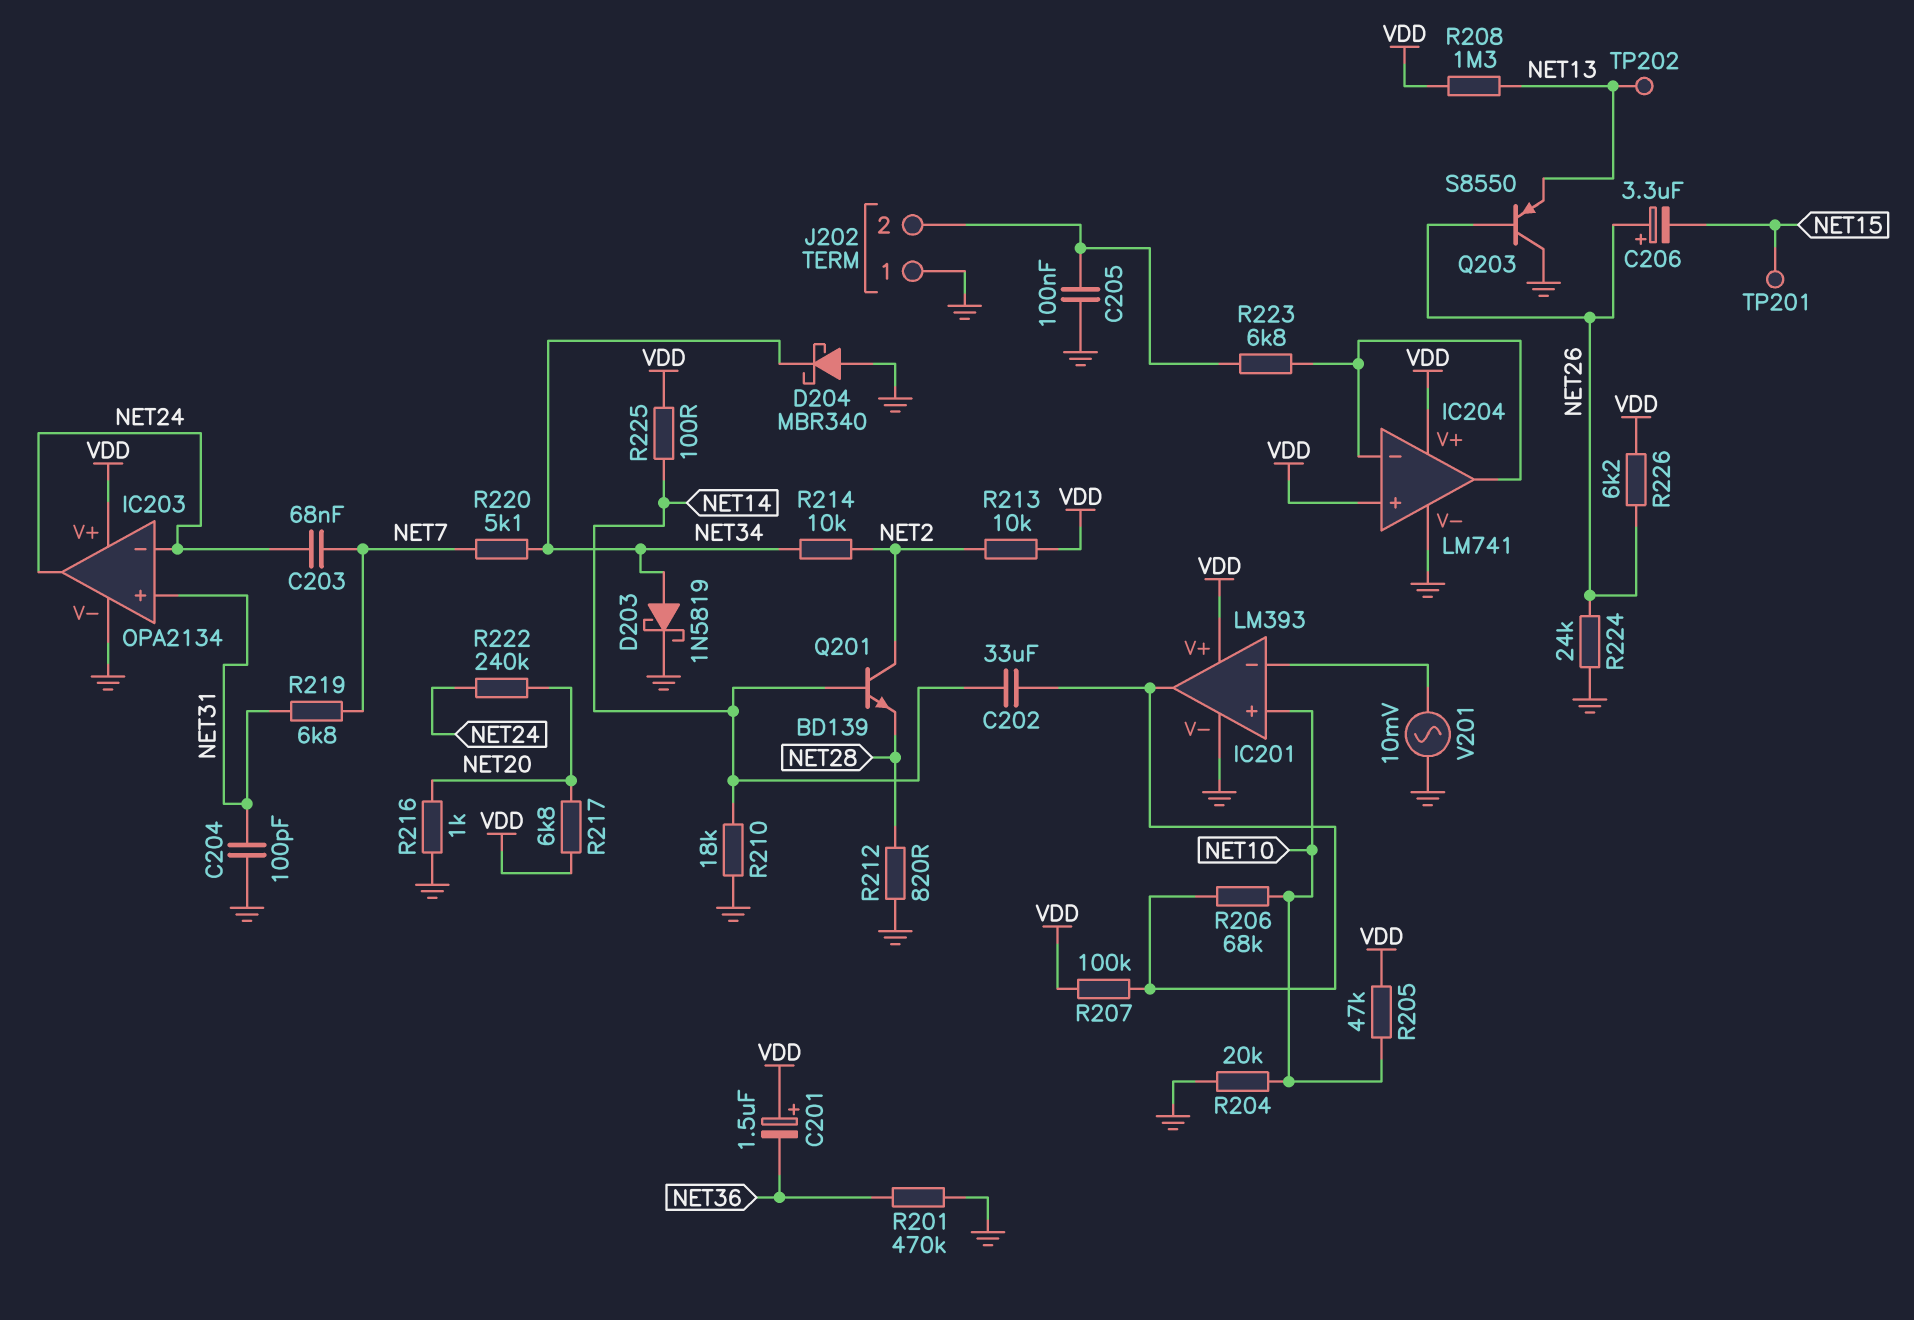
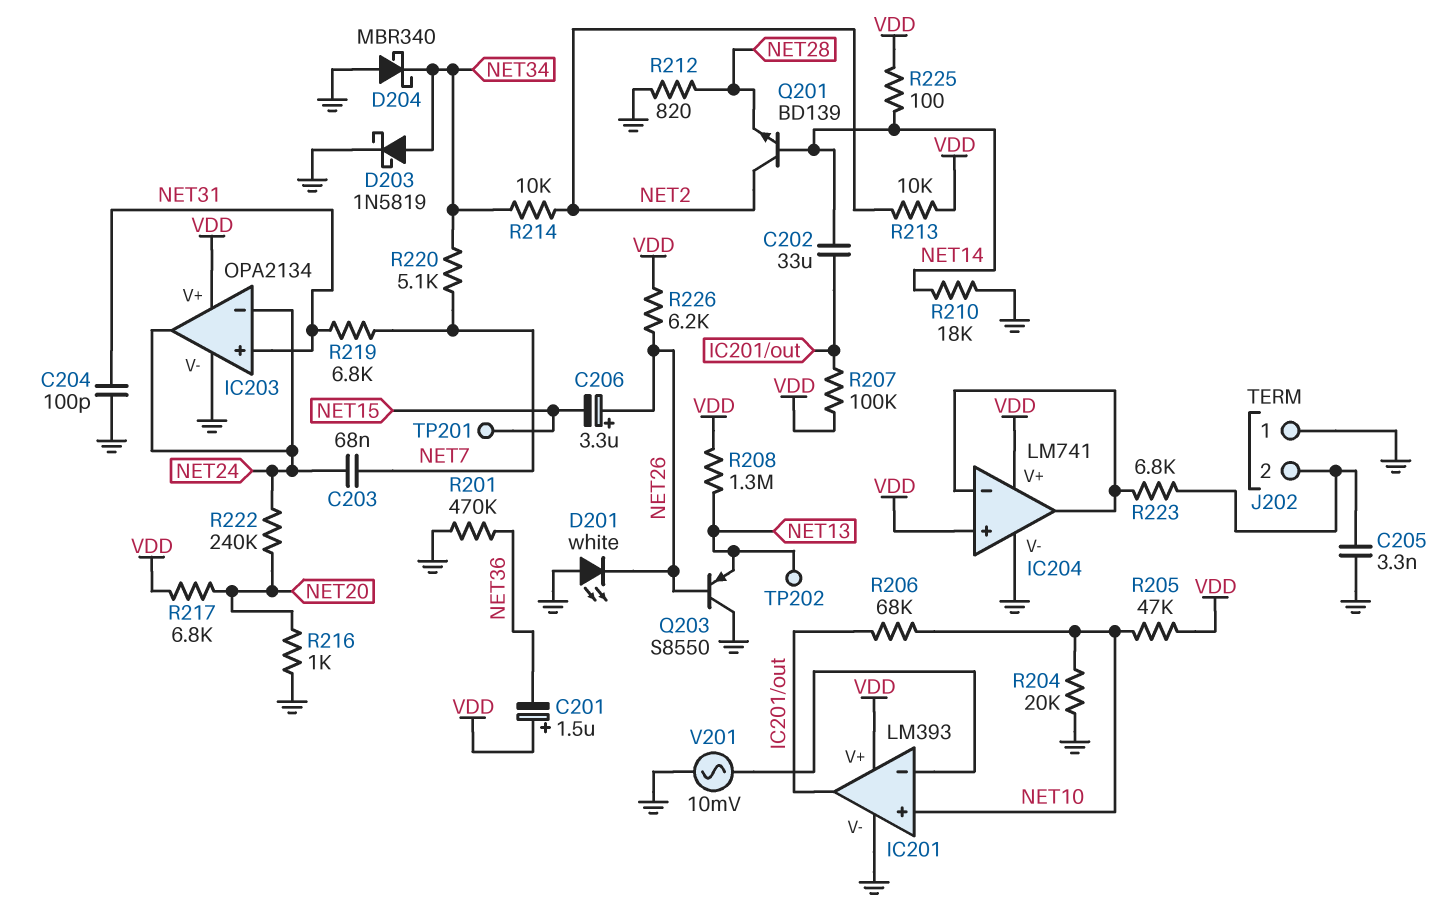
C205: 100nF (GND, J202/2) -> 3.3nF (GND, J202/2)
D201: none -> LED white (A GND, K NET26)
R224: 24k (GND, NET26) -> none

